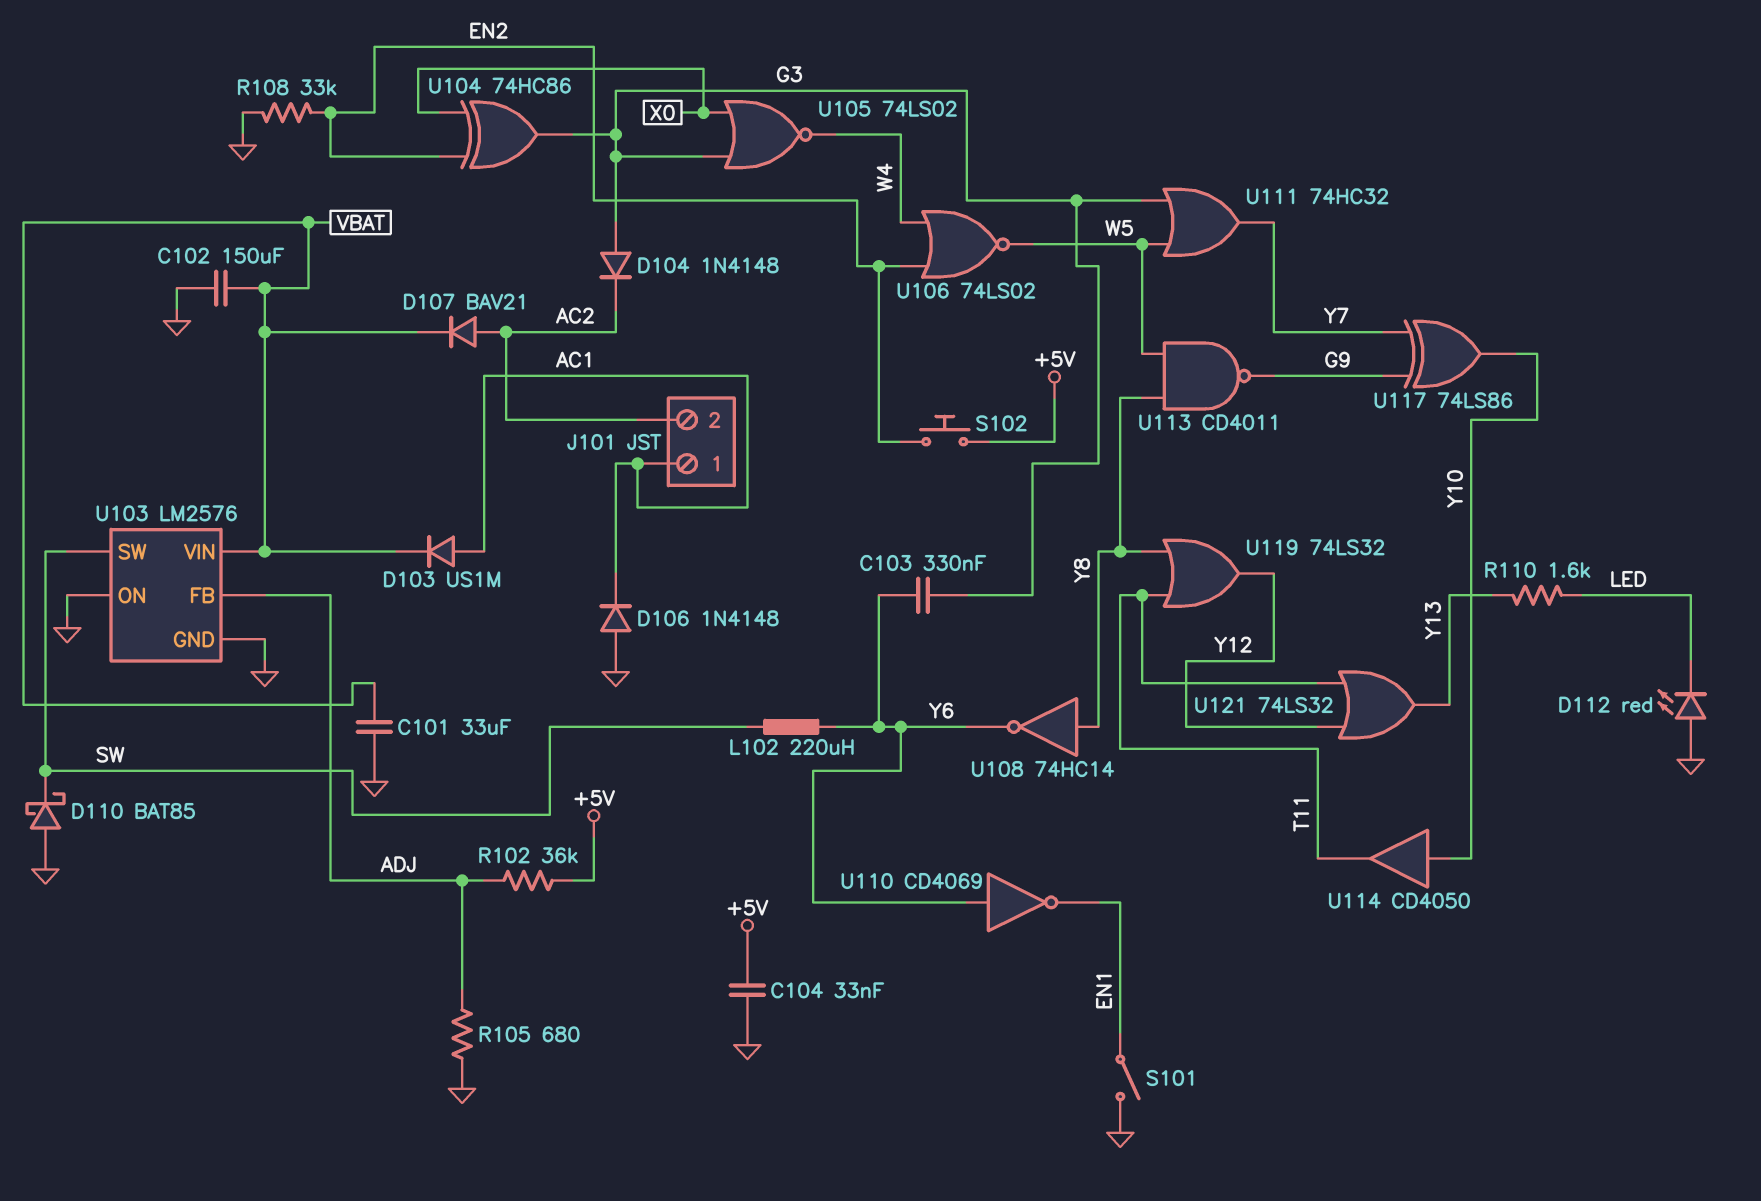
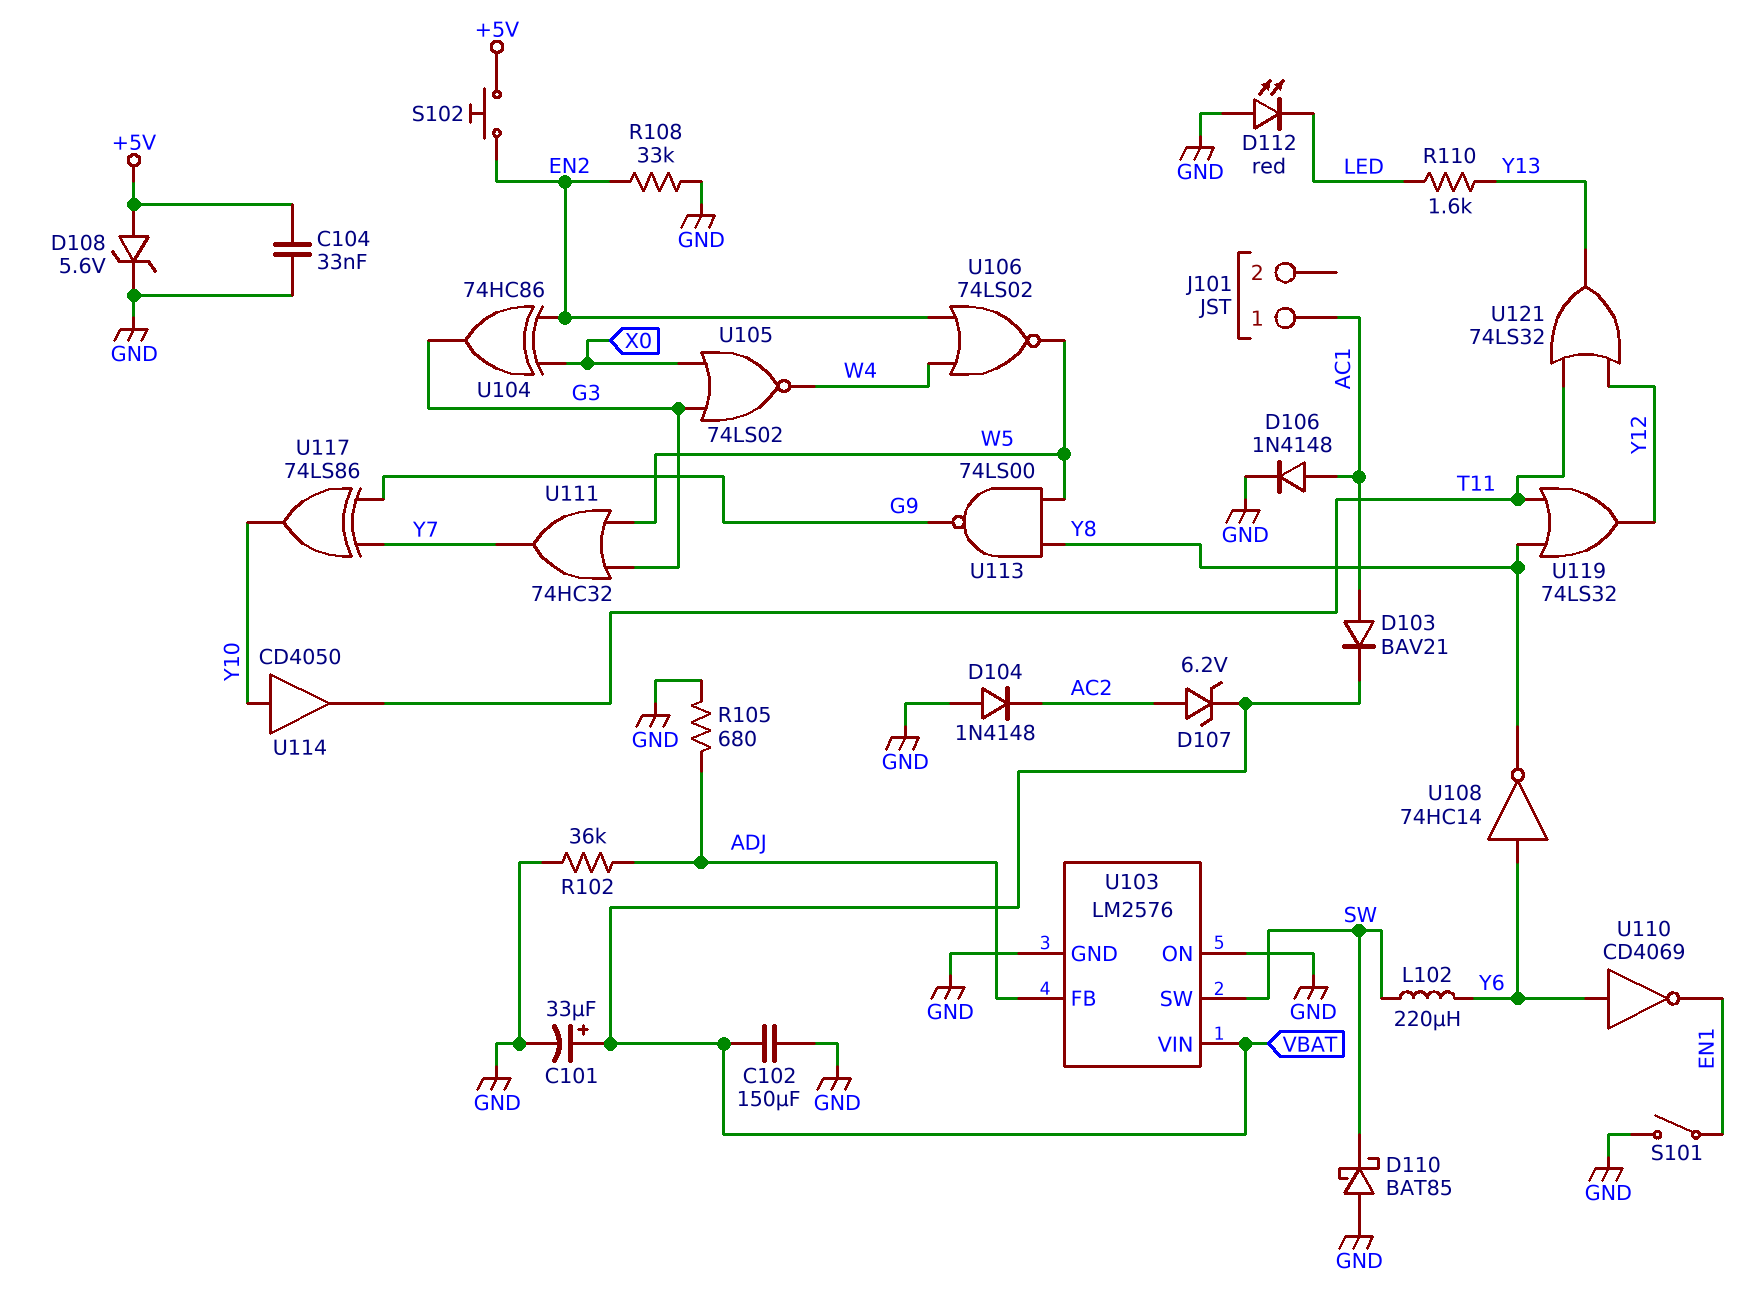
C101: 33uF (GND, VBAT) -> 33uF (plus VBAT, minus GND)
C103: 330nF (G3, Y6) -> none
D103: diode US1M (A AC1, K VBAT) -> diode BAV21 (A AC1, K VBAT)
D104: diode 1N4148 (A G3, K AC2) -> diode 1N4148 (A GND, K AC2)
D106: diode 1N4148 (A GND, K AC1) -> diode 1N4148 (A AC1, K GND)
D107: diode BAV21 (A AC2, K VBAT) -> zener 6.2V (A AC2, K VBAT)
D108: none -> zener 5.6V (A +5V, K GND)
J101 pin 2: AC2 -> none
R102: 36k (+5V, ADJ) -> 36k (ADJ, GND)
U108: NOT 74HC14 (in Y8, out Y6) -> NOT 74HC14 (in Y6, out Y8)
U113: NAND CD4011 (in W5, in Y8, out G9) -> NAND 74LS00 (in W5, in Y8, out G9)

